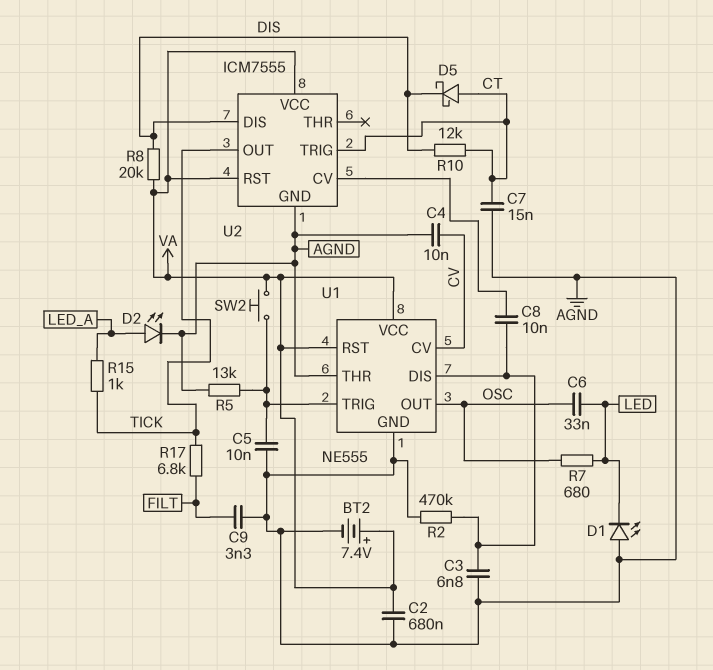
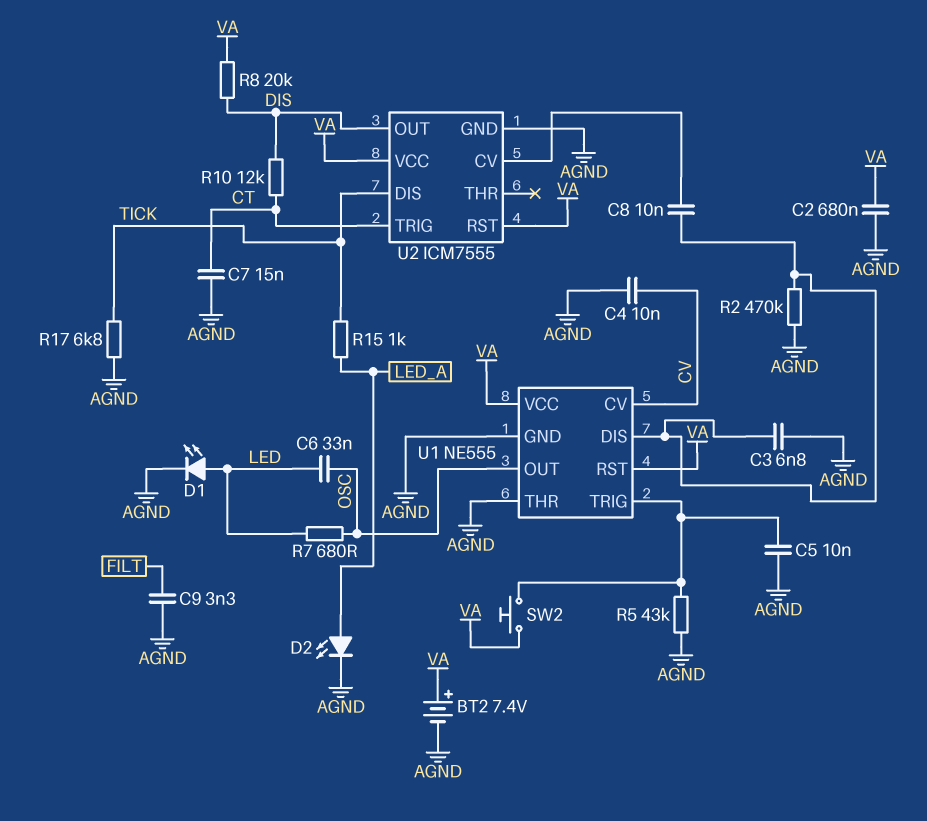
D1: LED (A AGND, K LED) -> LED (A LED, K AGND)
D5: schottky (A CT, K DIS) -> none
R5: 13k (AGND, U1/TRIG) -> 43k (AGND, U1/TRIG)
R17: 6.8k (FILT, TICK) -> 6.8k (AGND, TICK)
U2 pin DIS: DIS -> TICK
U2 pin OUT: TICK -> DIS

